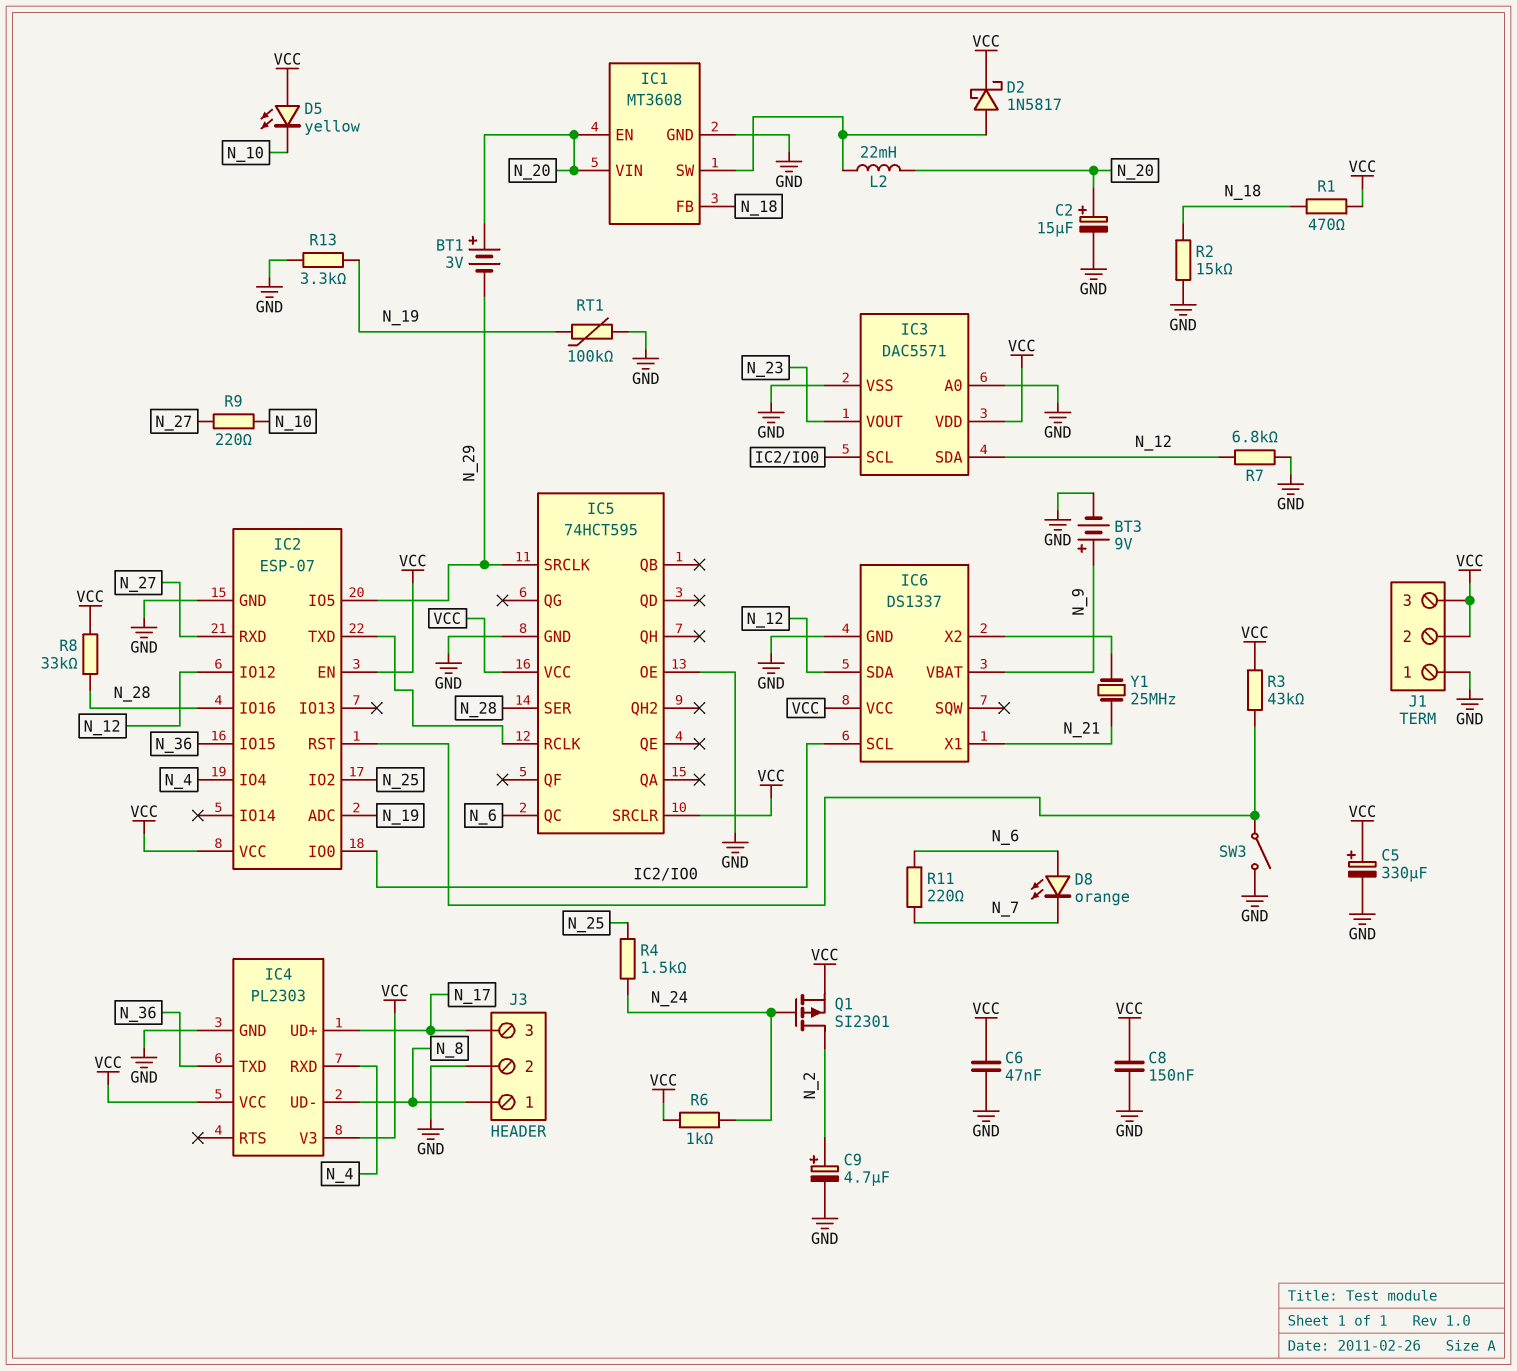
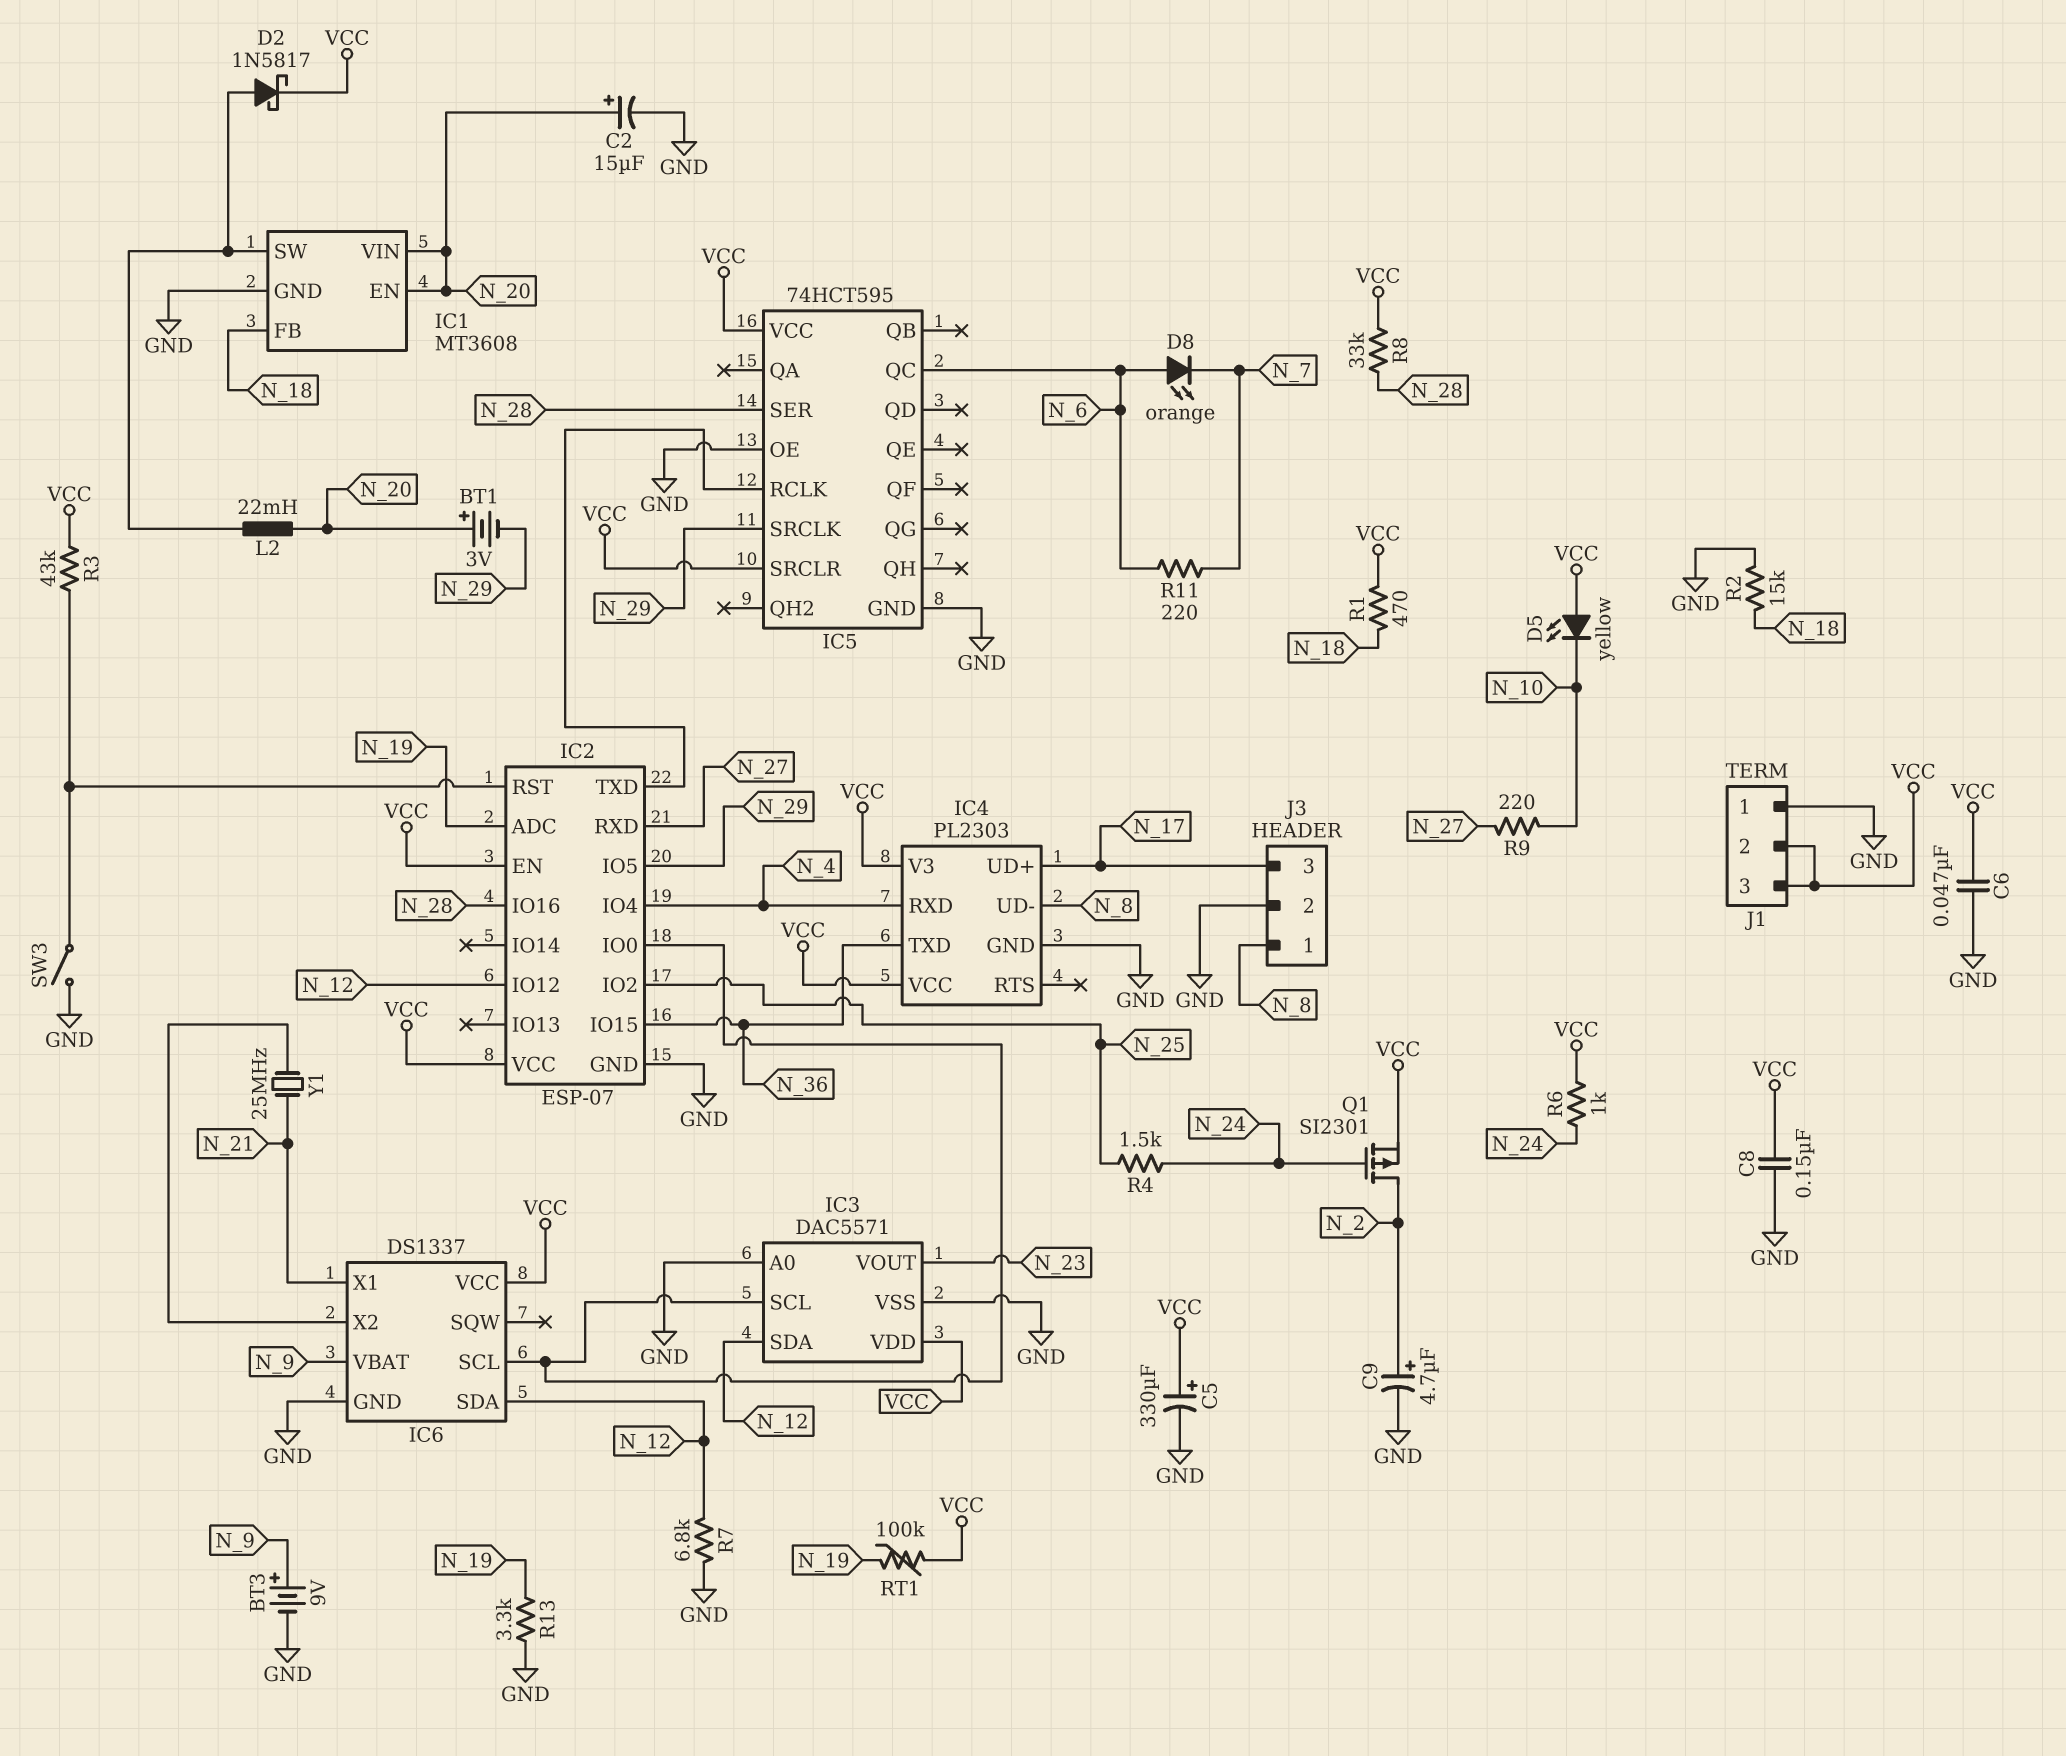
RT1: 100k (GND, N_19) -> 100k (N_19, VCC)

